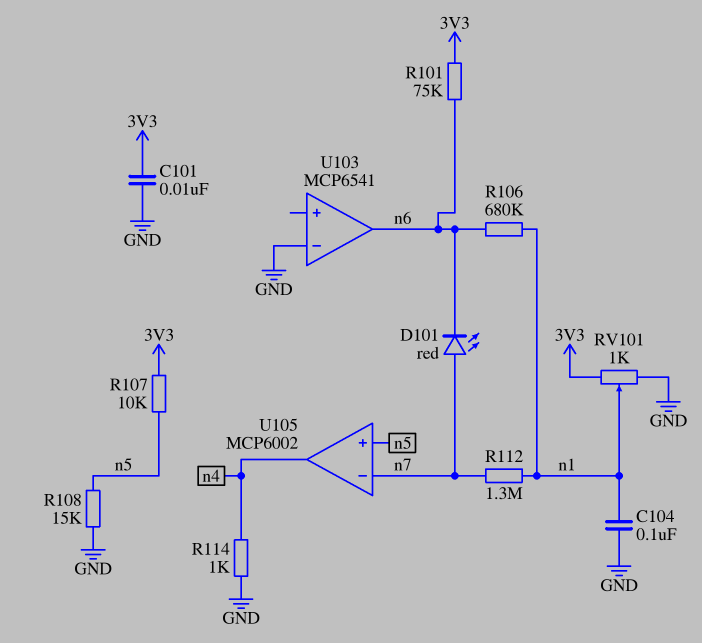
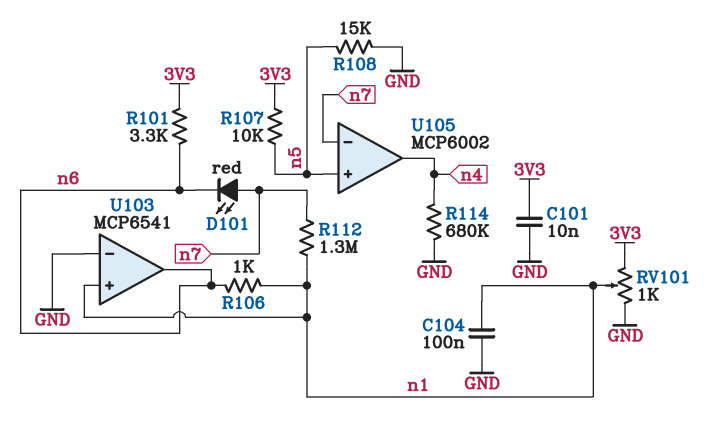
R101: 75k (3V3, n6) -> 3.3k (3V3, n6)
R106: 680k (n1, n6) -> 1k (n1, n6)
R114: 1k (GND, n4) -> 680k (GND, n4)
U103 pin in+: none -> n1

